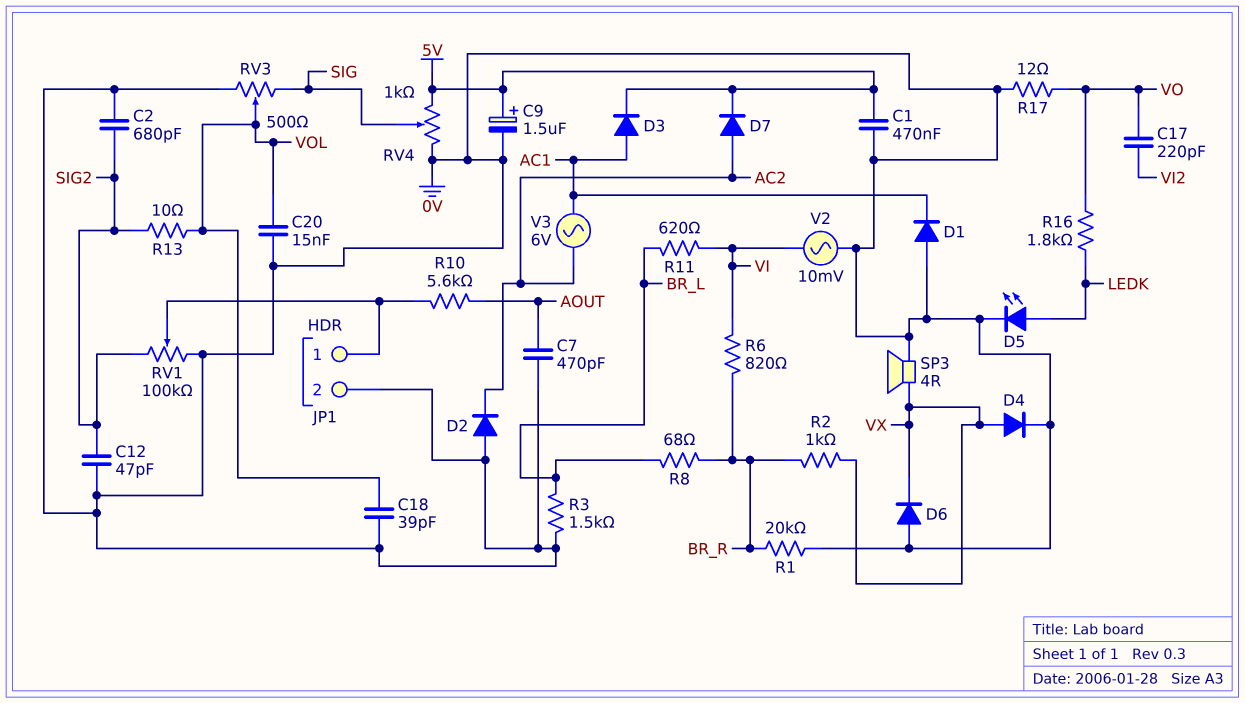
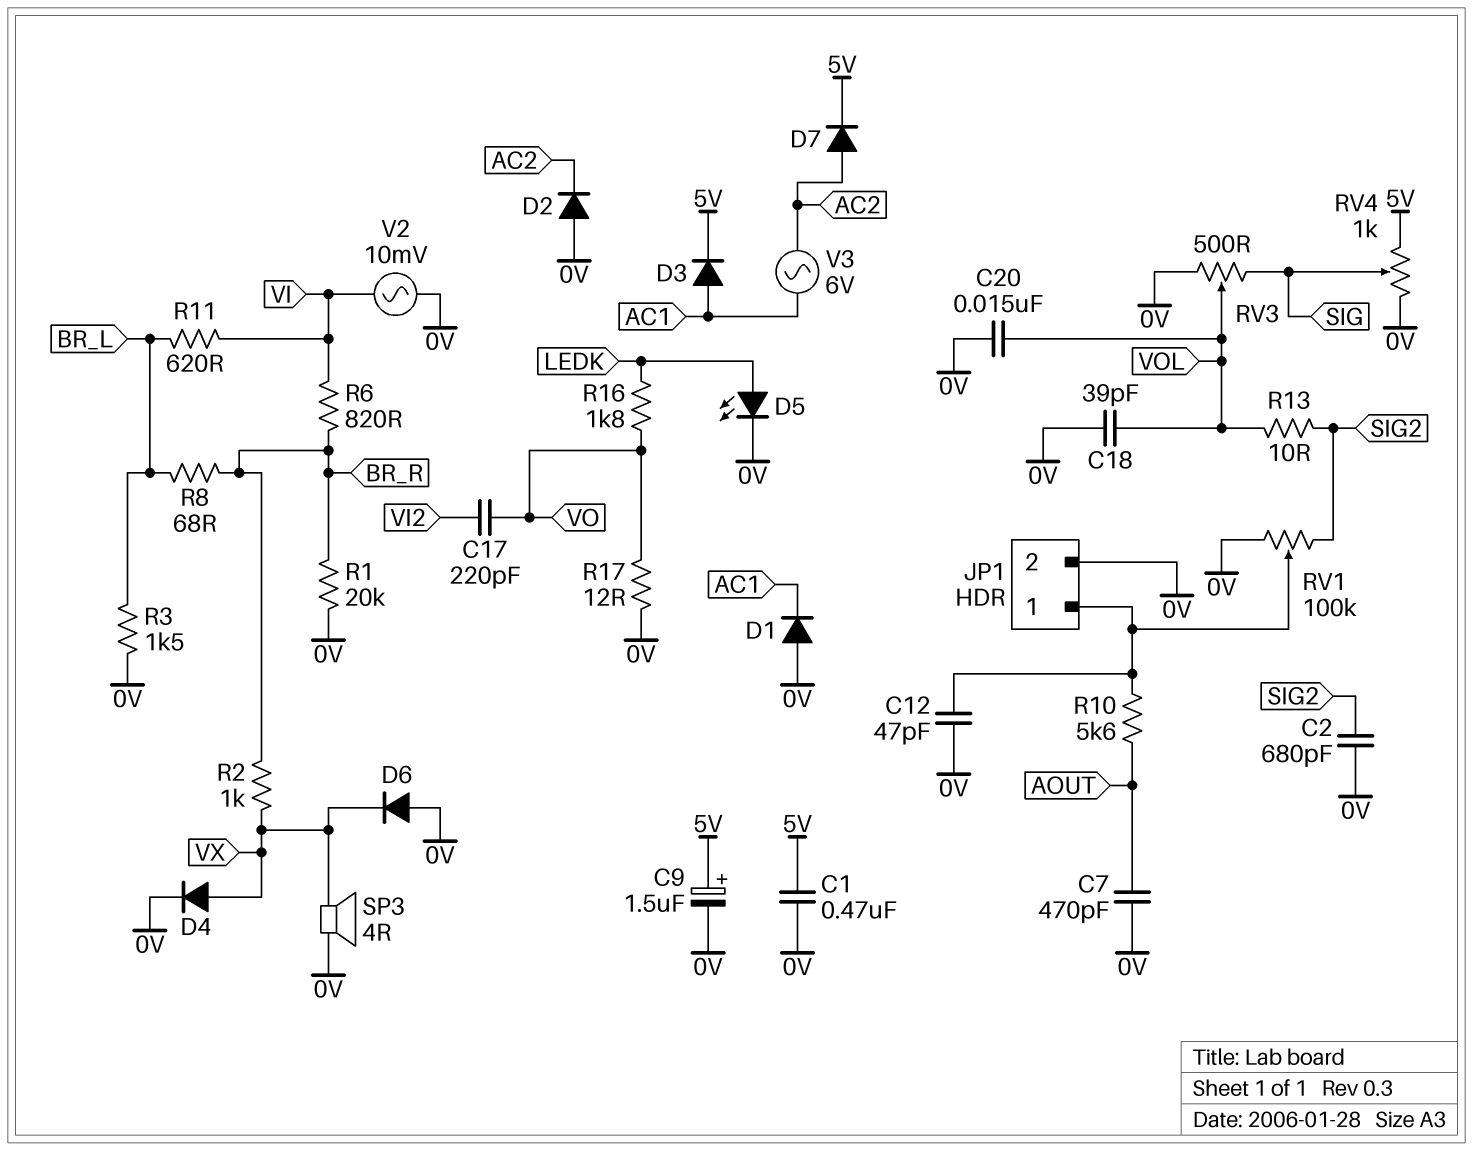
C12: 47pF (0V, SIG2) -> 47pF (0V, JP1/1)

